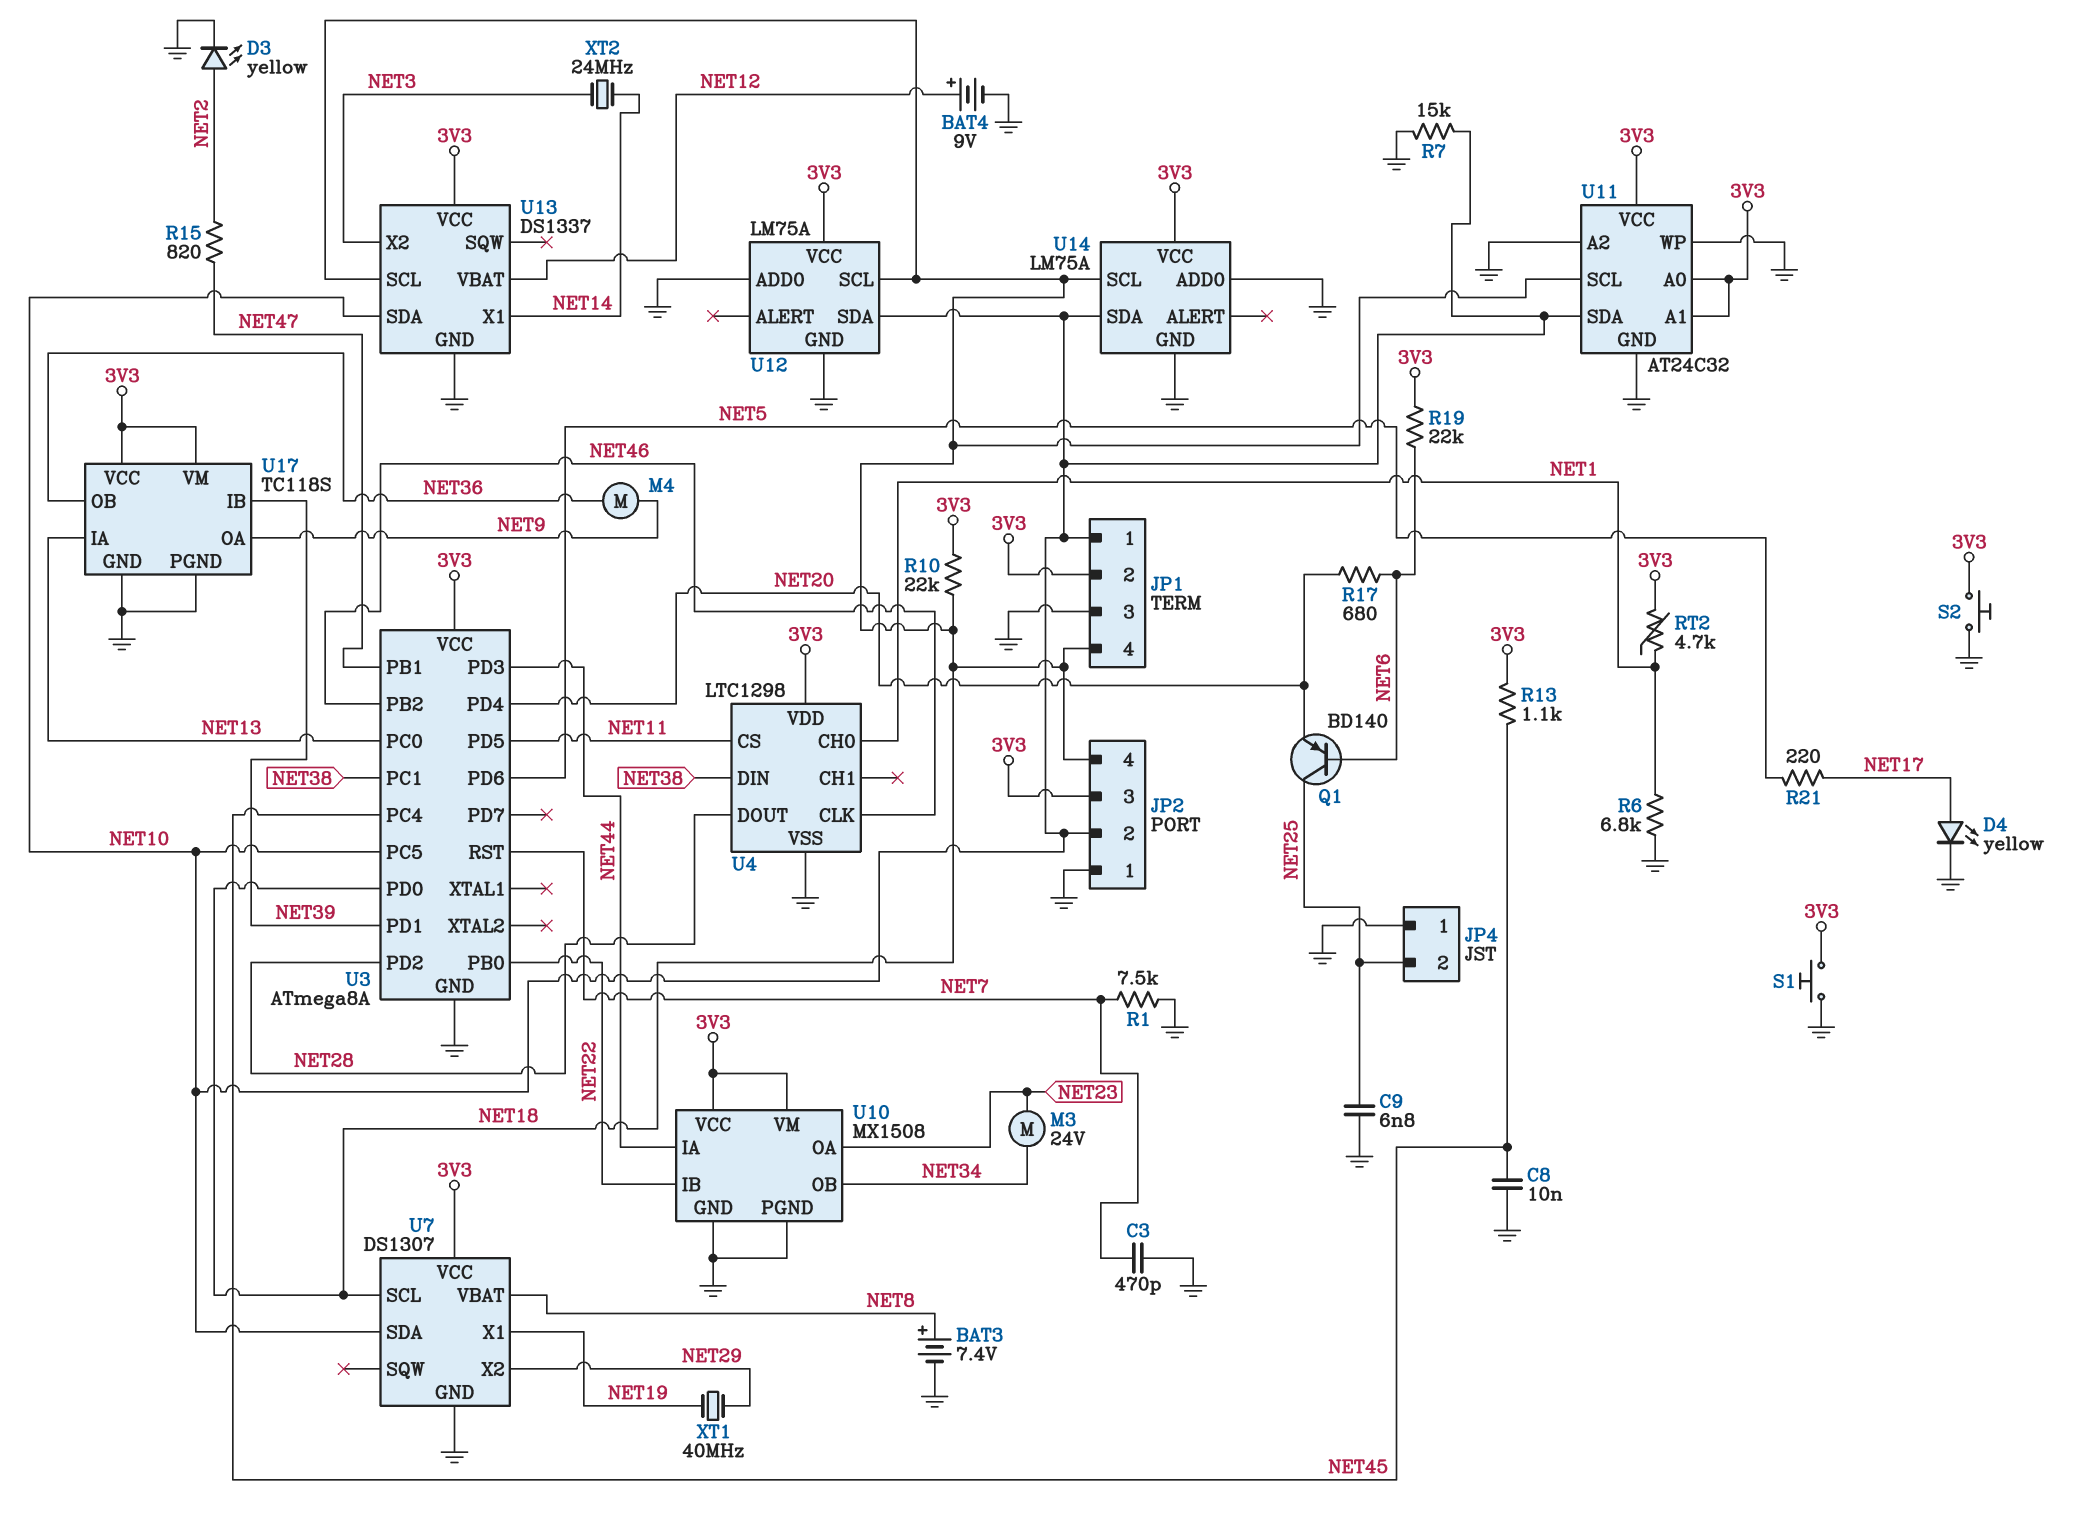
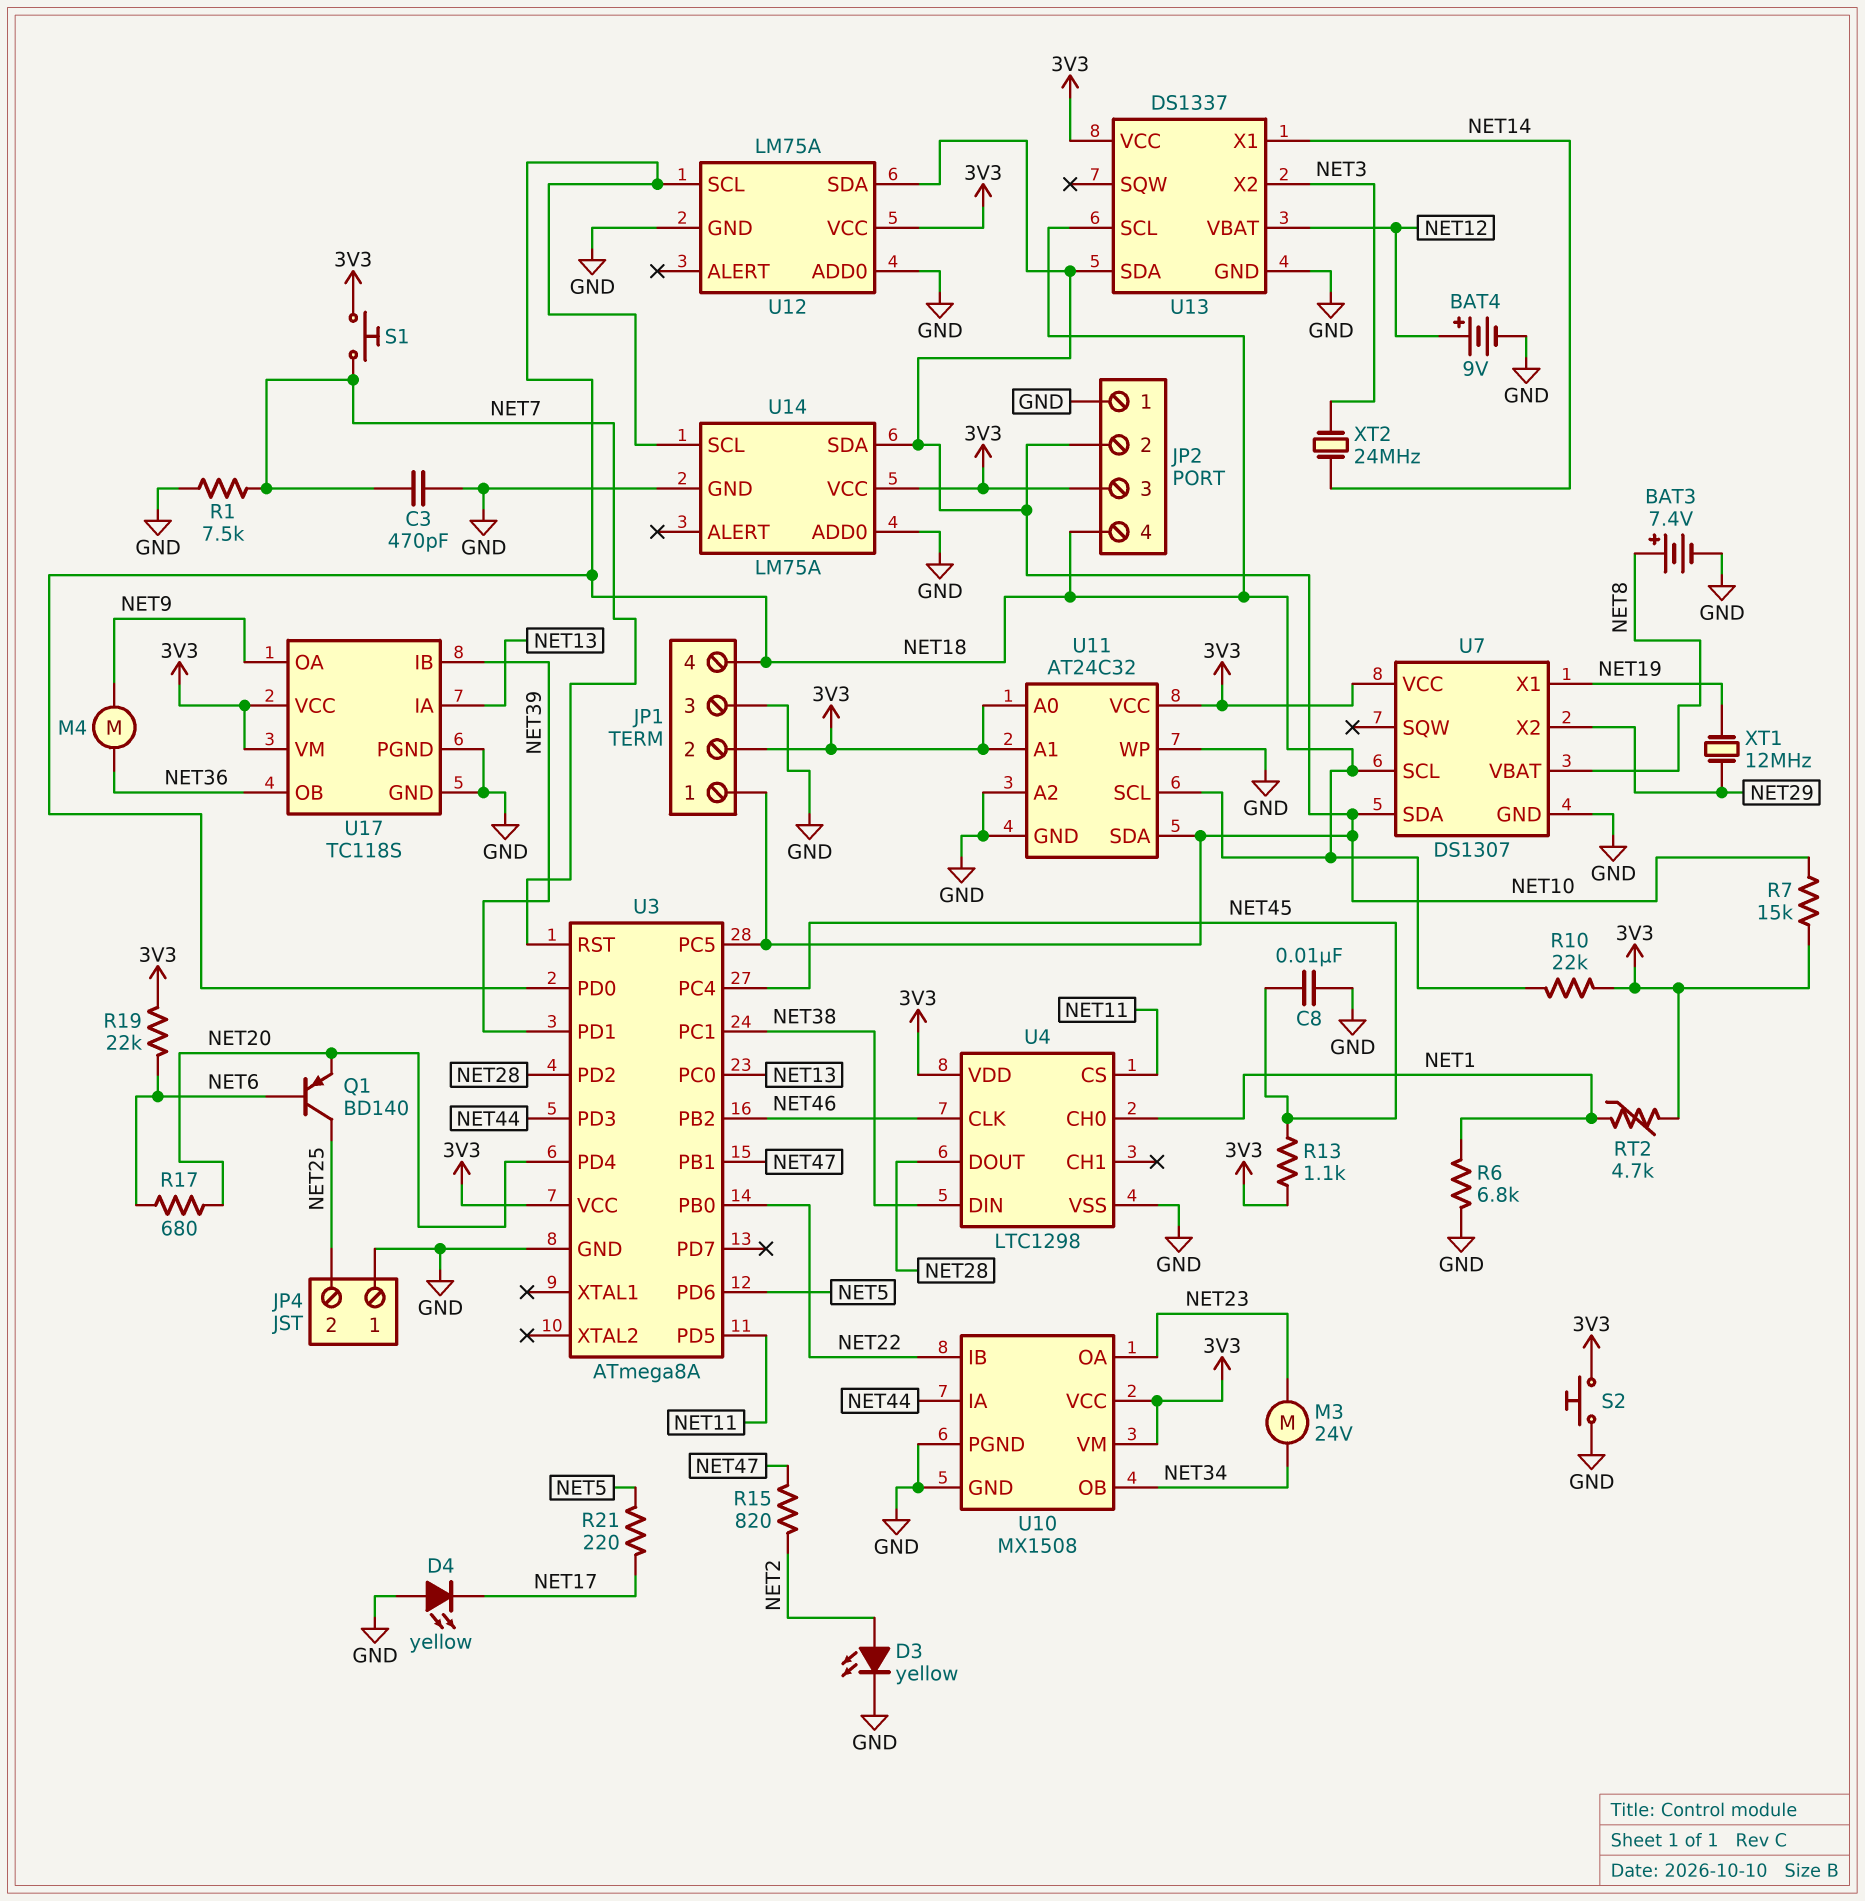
C9: 6.8nF (GND, NET25) -> none
D4: LED yellow (A NET17, K GND) -> LED yellow (A GND, K NET17)
R7: 15k (GND, NET10) -> 15k (3V3, NET10)
S1: button (3V3, GND) -> button (3V3, NET7)
XT1: 40MHz (NET19, NET29) -> 12MHz (NET19, NET29)

